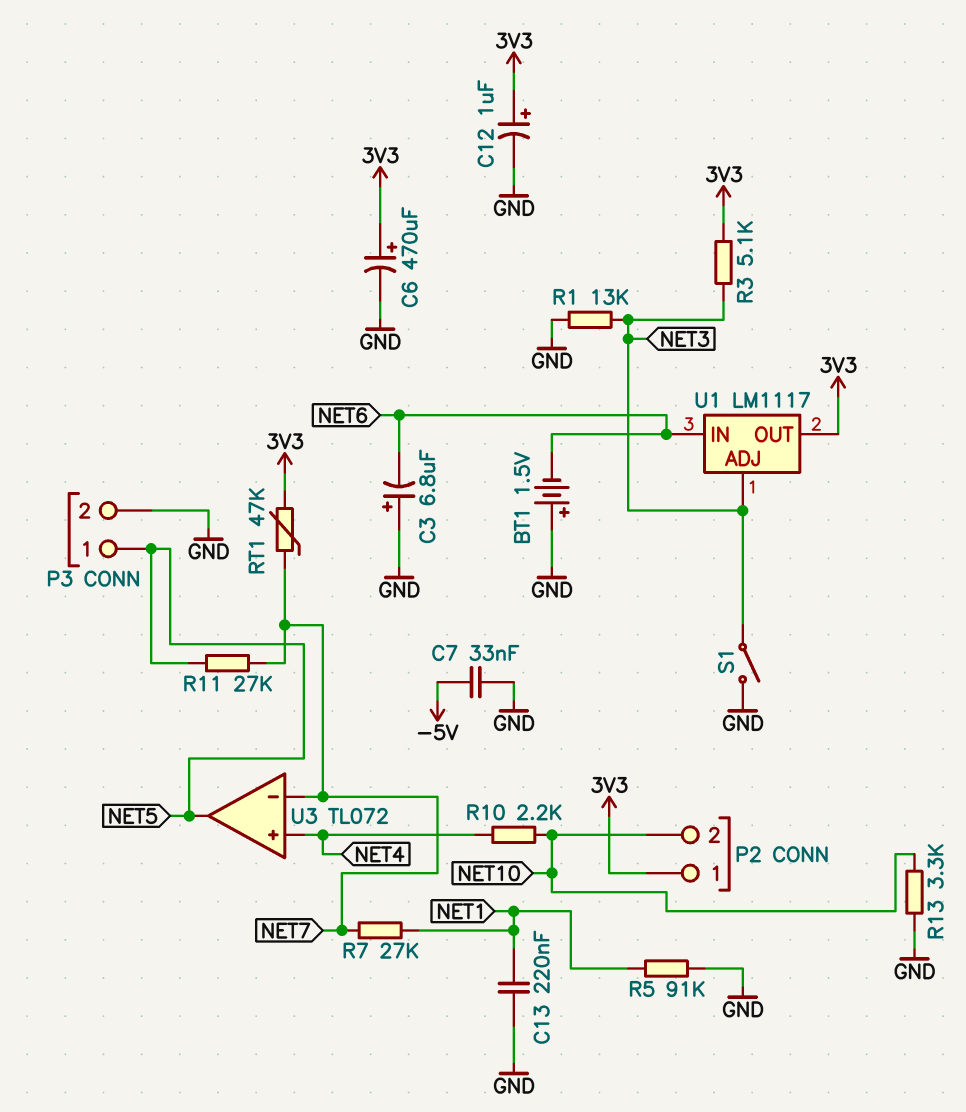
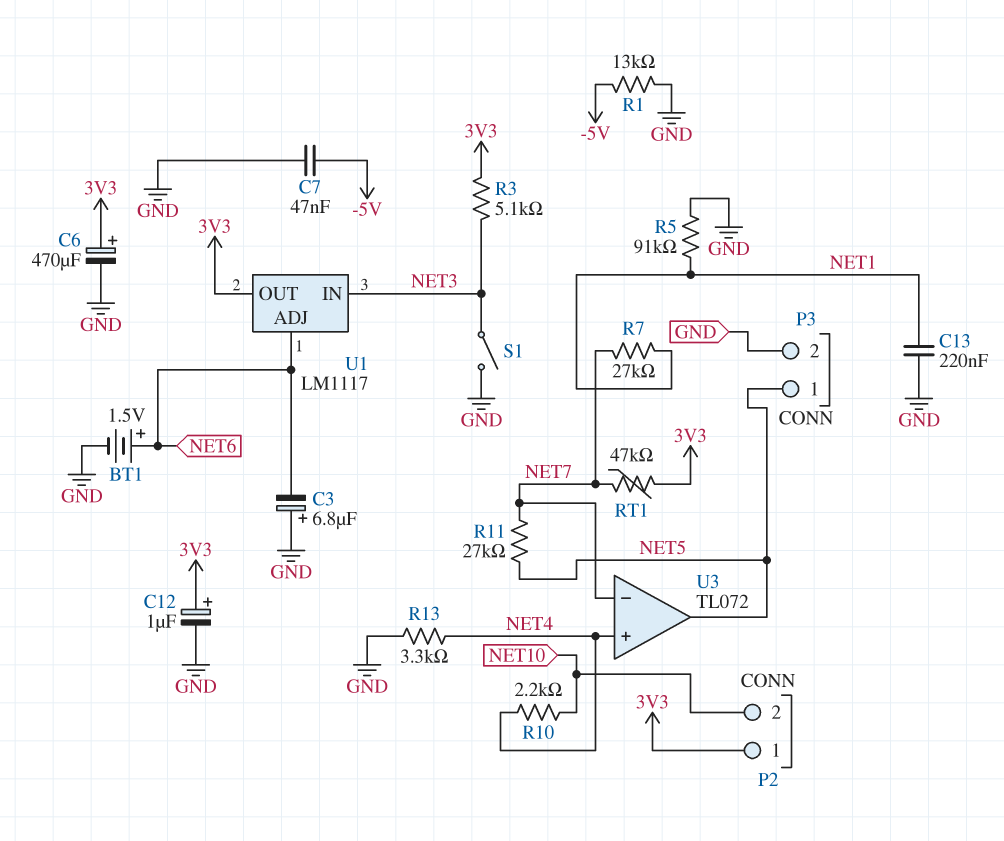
BT1: 1.5V (plus GND, minus NET6) -> 1.5V (plus NET6, minus GND)
C7: 33nF (-5V, GND) -> 47nF (-5V, GND)
R1: 13k (GND, NET3) -> 13k (-5V, GND)
R13: 3.3k (GND, NET10) -> 3.3k (GND, NET4)
U1 pin ADJ: NET3 -> NET6
U1 pin IN: NET6 -> NET3

